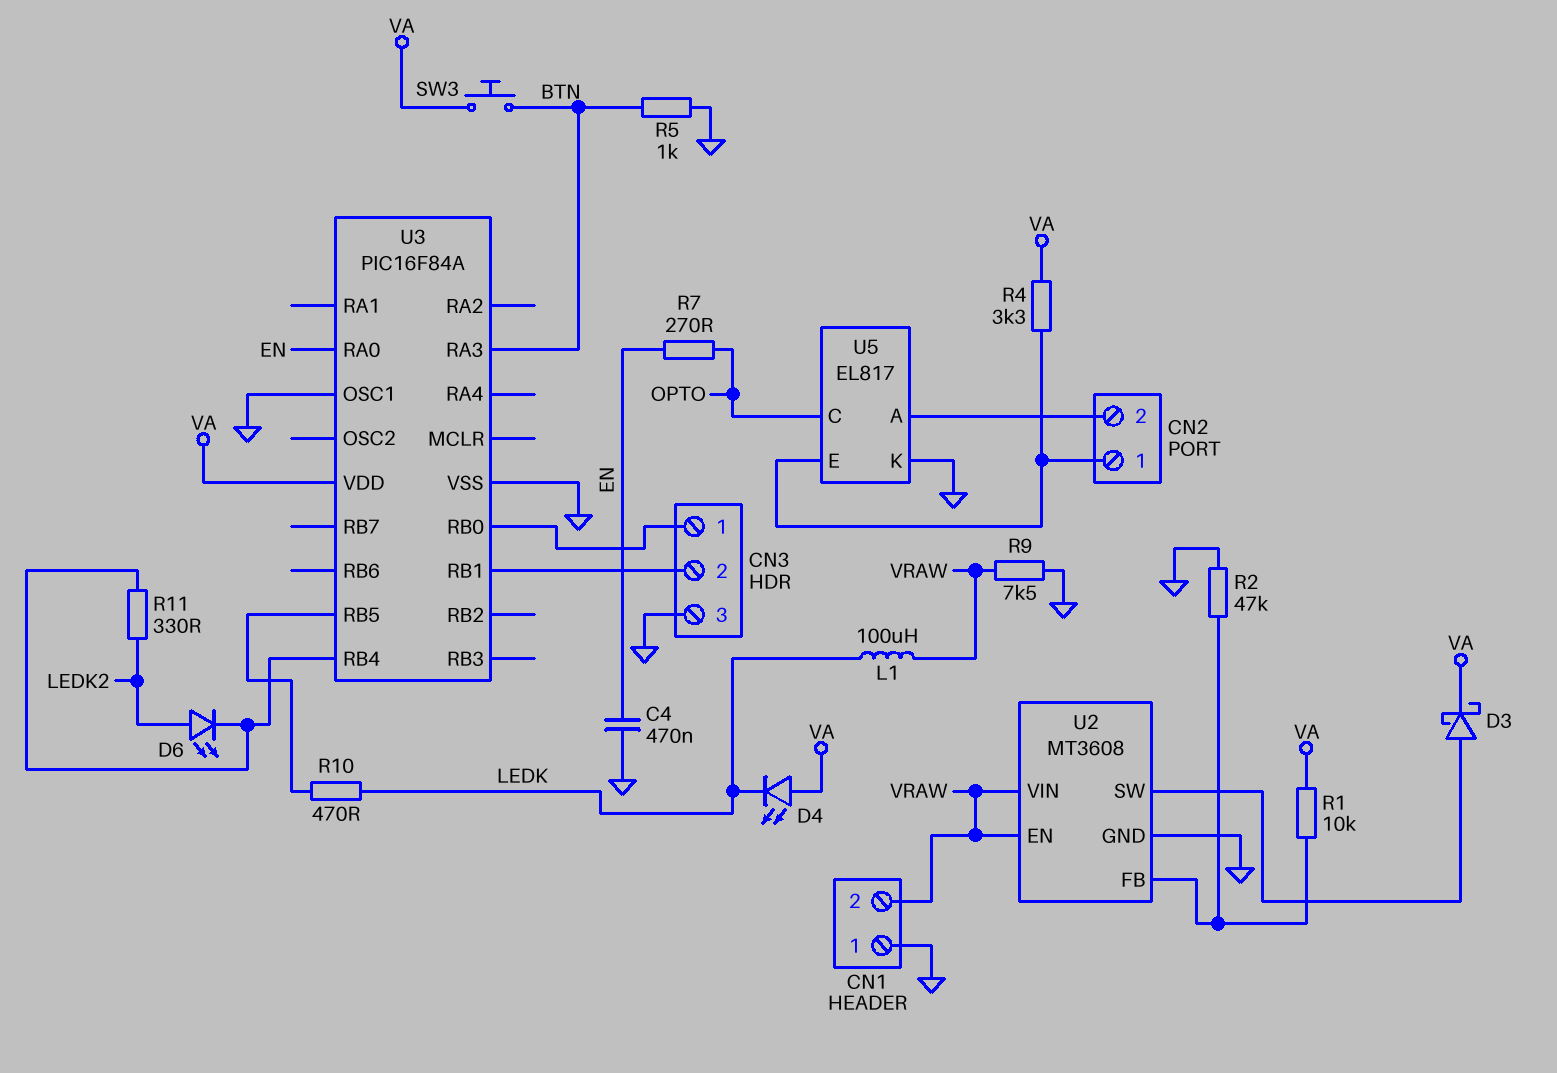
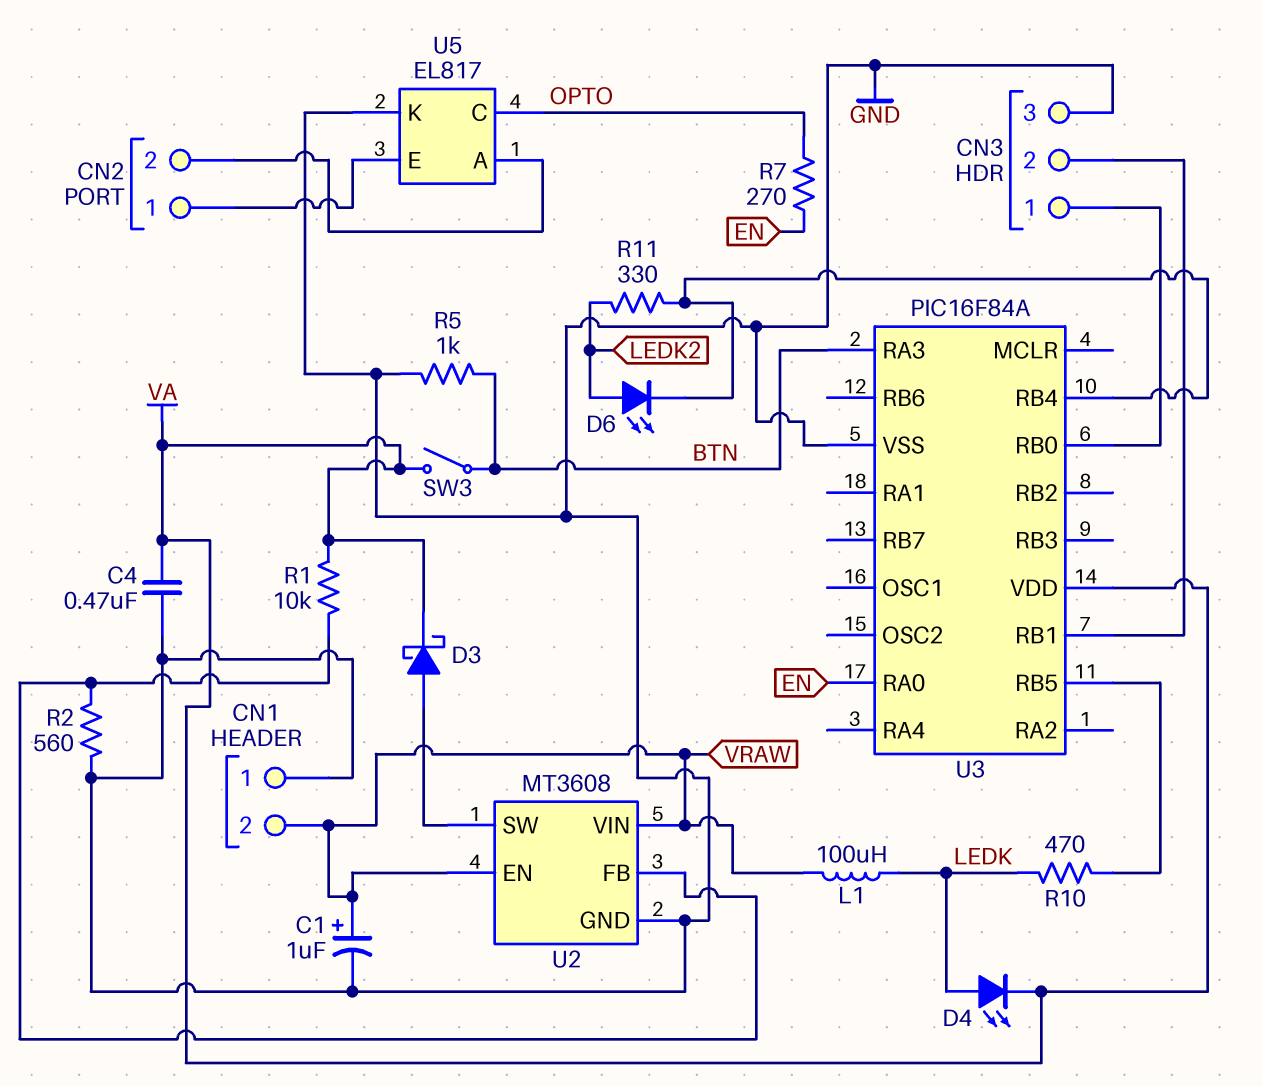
C1: none -> 1uF (plus VRAW, minus GND)
C4: 470nF (EN, GND) -> 470nF (GND, VA)
D4: LED (A VA, K LEDK) -> LED (A LEDK, K VA)
R2: 47k (GND, U2/FB) -> 560 (GND, U2/FB)
R4: 3.3k (CN2/1, VA) -> none
R9: 7.5k (GND, VRAW) -> none
SW3: button (BTN, VA) -> switch (BTN, VA)
U3 pin OSC1: GND -> none

